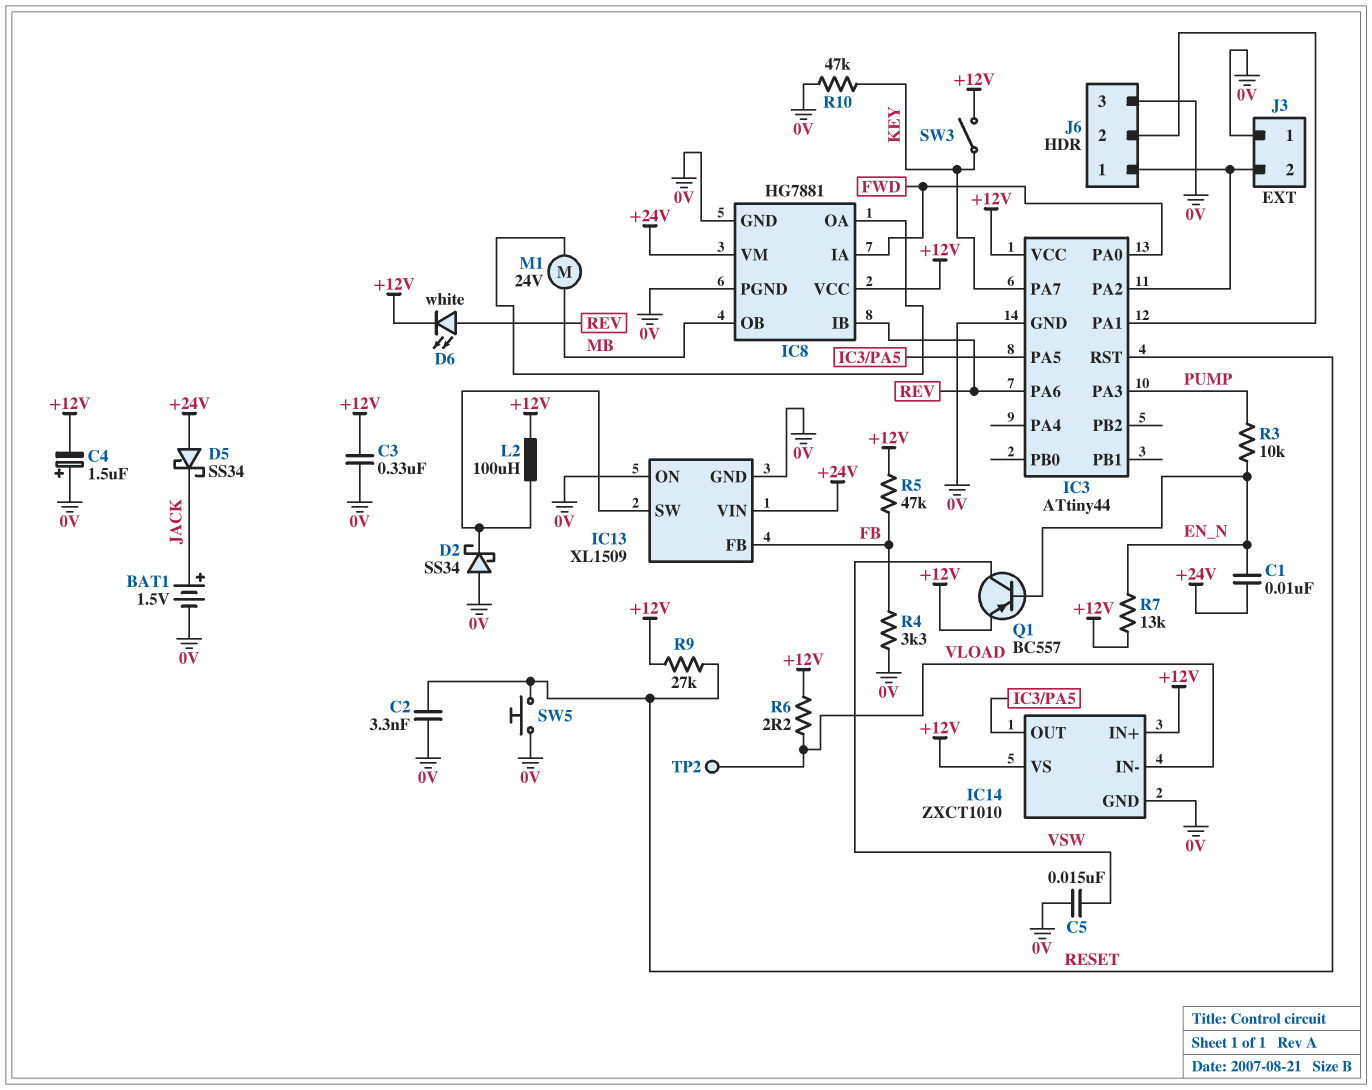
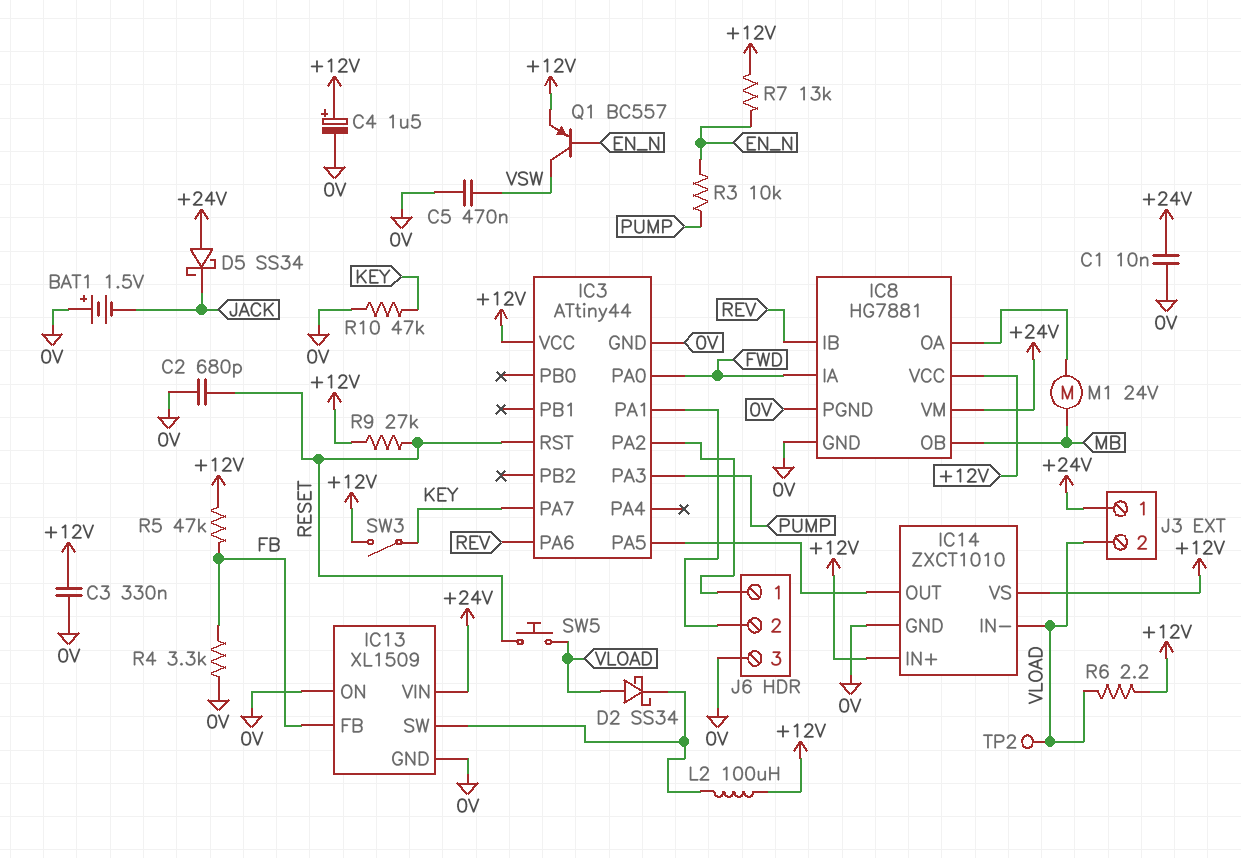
BAT1: 1.5V (plus JACK, minus 0V) -> 1.5V (plus 0V, minus JACK)
C1: 10nF (+24V, EN_N) -> 10nF (+24V, 0V)
C2: 3.3nF (0V, RESET) -> 680pF (0V, RESET)
C4: 1.5uF (plus 0V, minus +12V) -> 1.5uF (plus +12V, minus 0V)
C5: 15nF (0V, VSW) -> 470nF (0V, VSW)
D2: schottky SS34 (A 0V, K IC13/SW) -> schottky SS34 (A VLOAD, K IC13/SW)
D6: LED white (A REV, K +12V) -> none
J3 pin 1: 0V -> +24V
J3 pin 2: IC3/PA2 -> VLOAD
SW5: button (0V, RESET) -> button (RESET, VLOAD)

